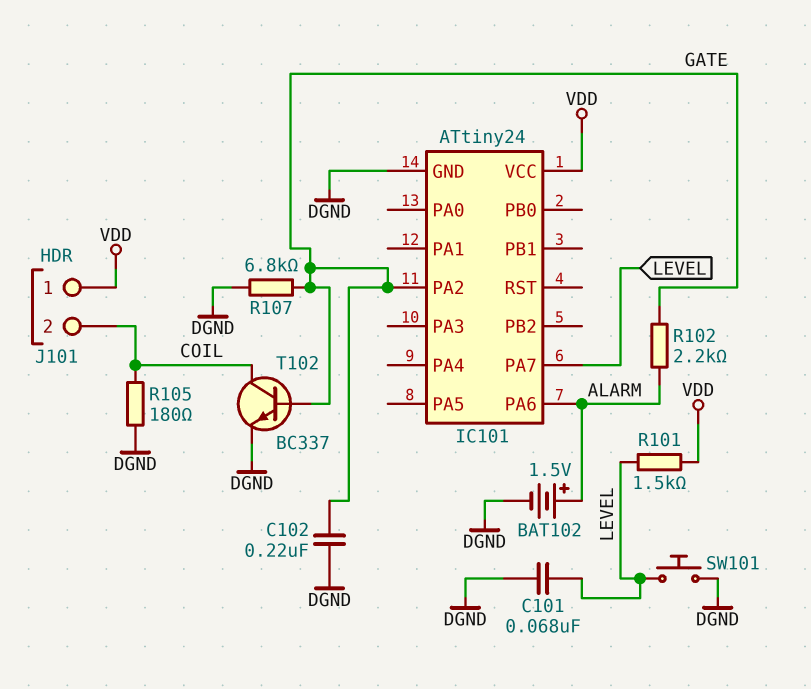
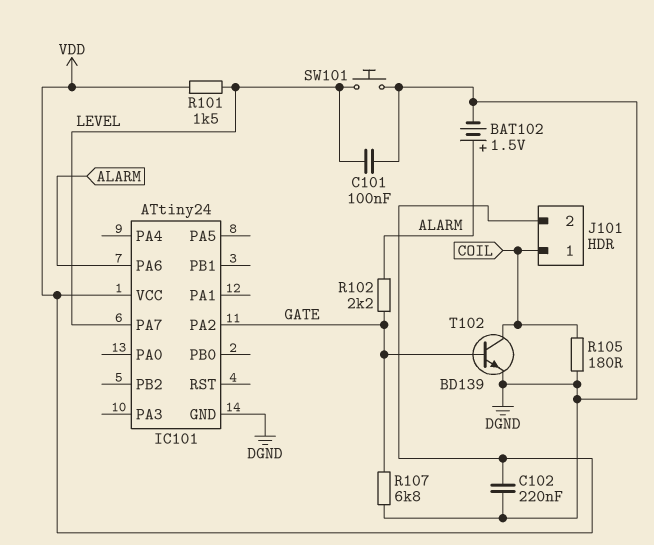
C101: 68nF (DGND, LEVEL) -> 100nF (DGND, LEVEL)
C102: 220nF (DGND, GATE) -> 220nF (DGND, VDD)
J101 pin 1: VDD -> COIL
J101 pin 2: COIL -> VDD
T102: NPN BC337 (B GATE, C COIL, E DGND) -> NPN BD139 (B GATE, C COIL, E DGND)

